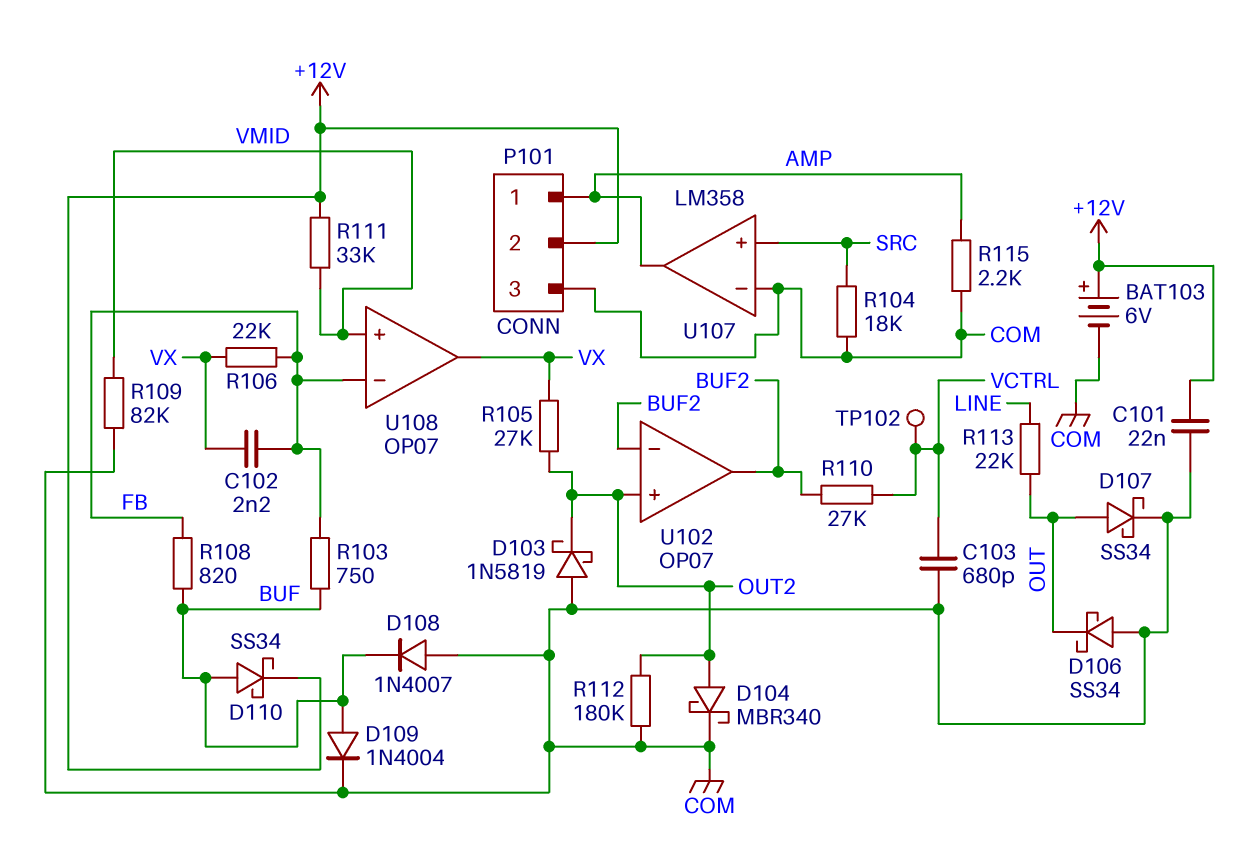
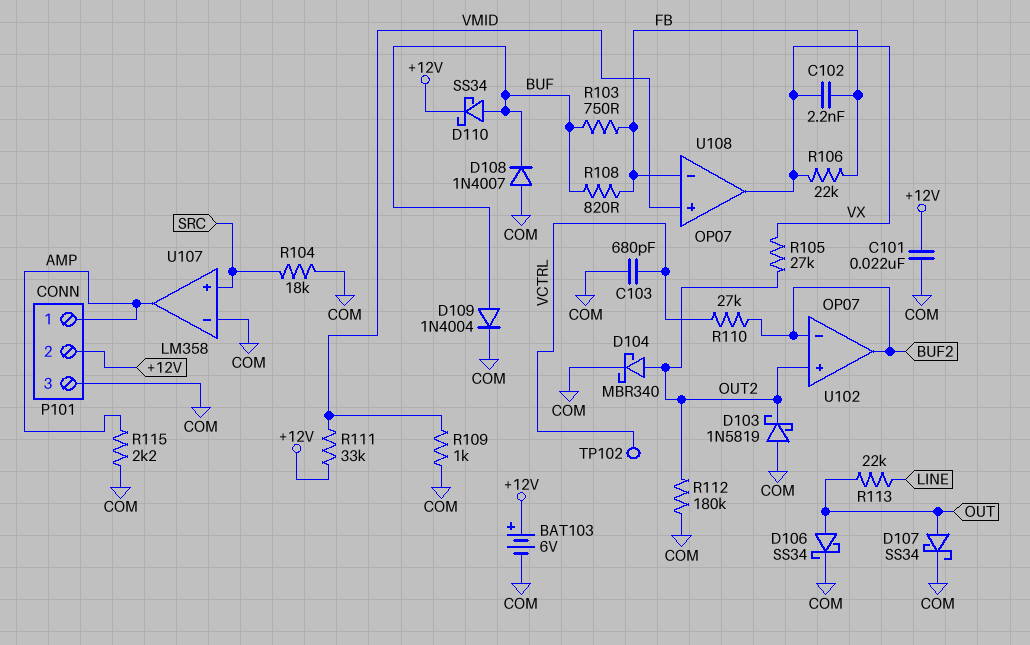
D106: schottky SS34 (A COM, K OUT) -> schottky SS34 (A OUT, K COM)
R109: 82k (COM, VMID) -> 1k (COM, VMID)

